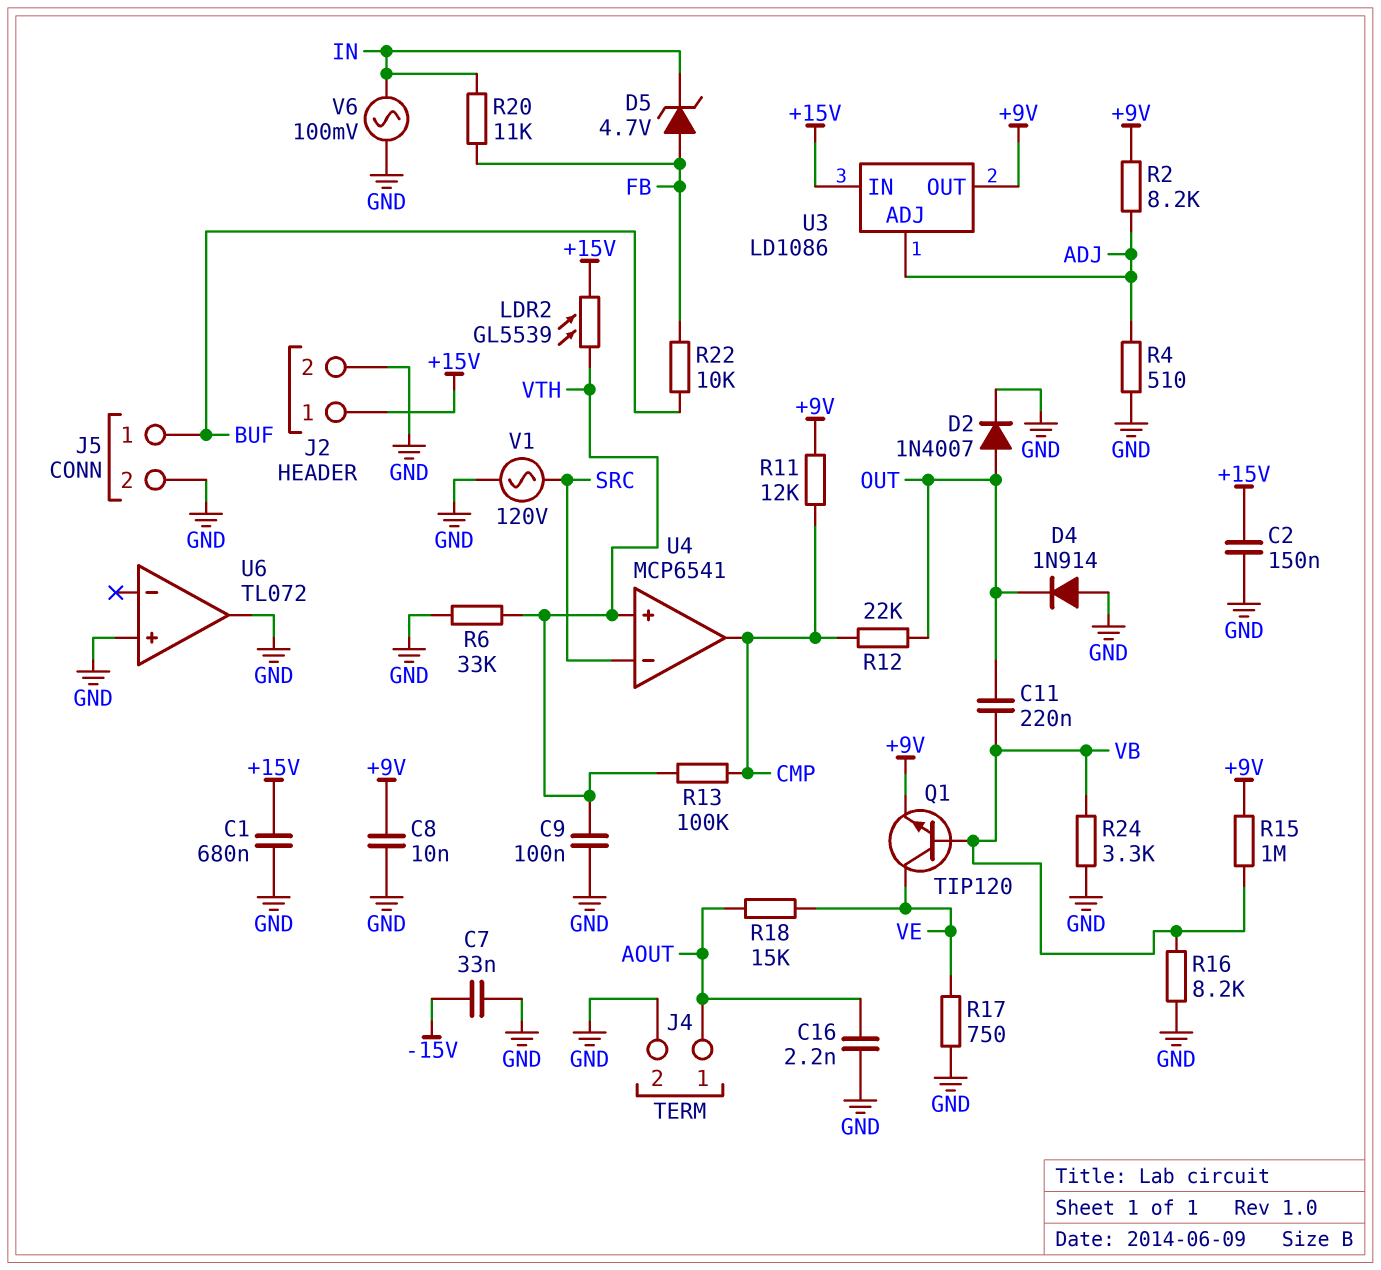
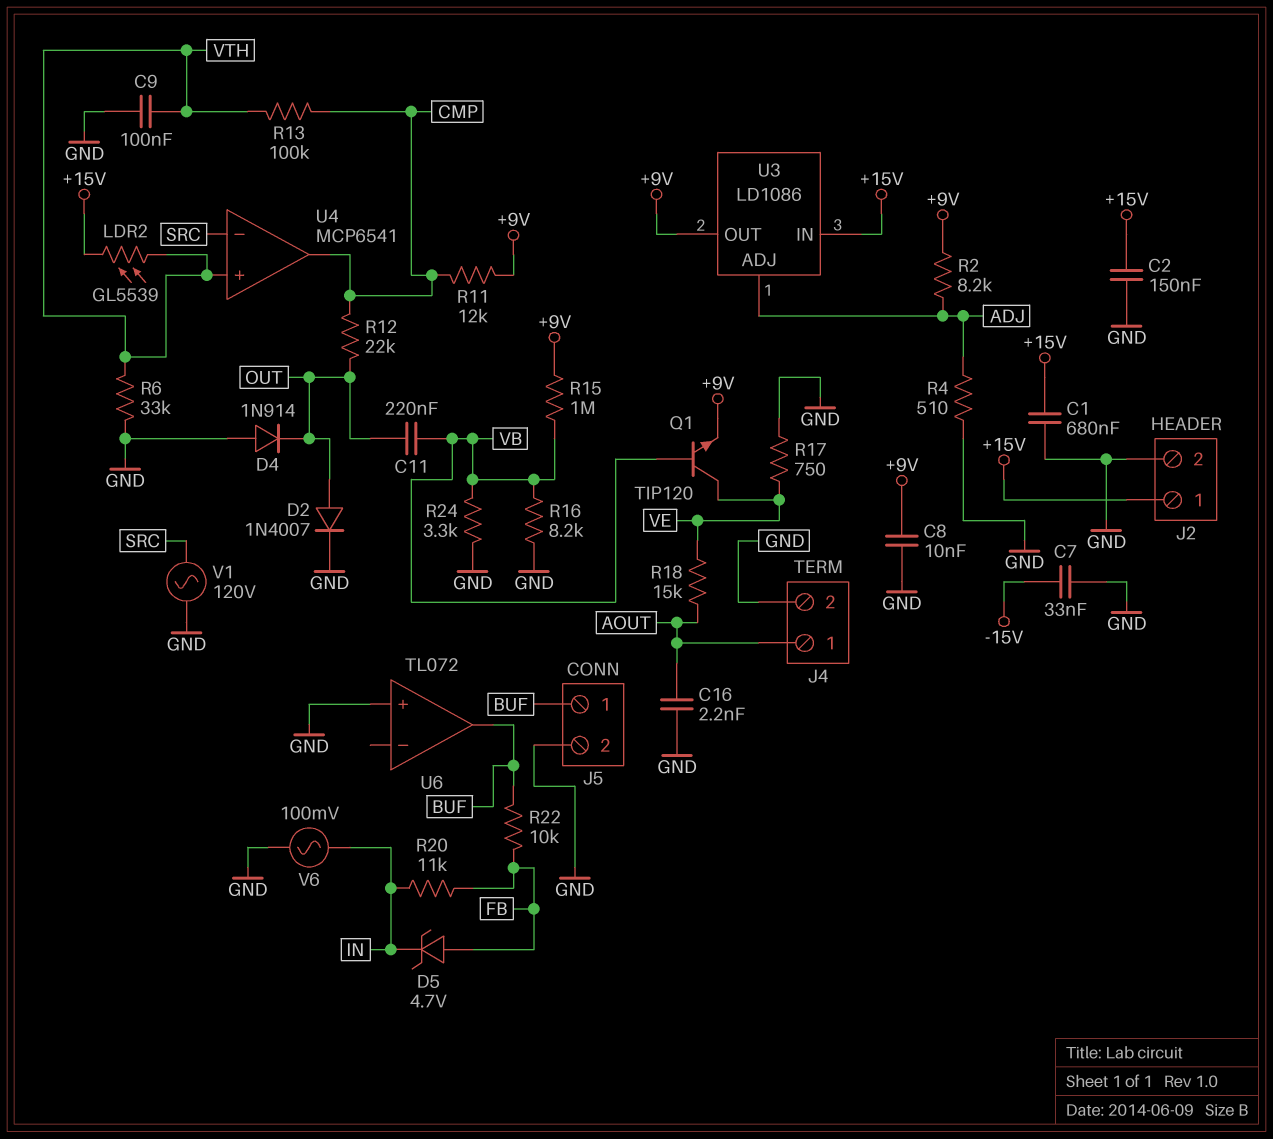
U6 pin out: GND -> BUF

